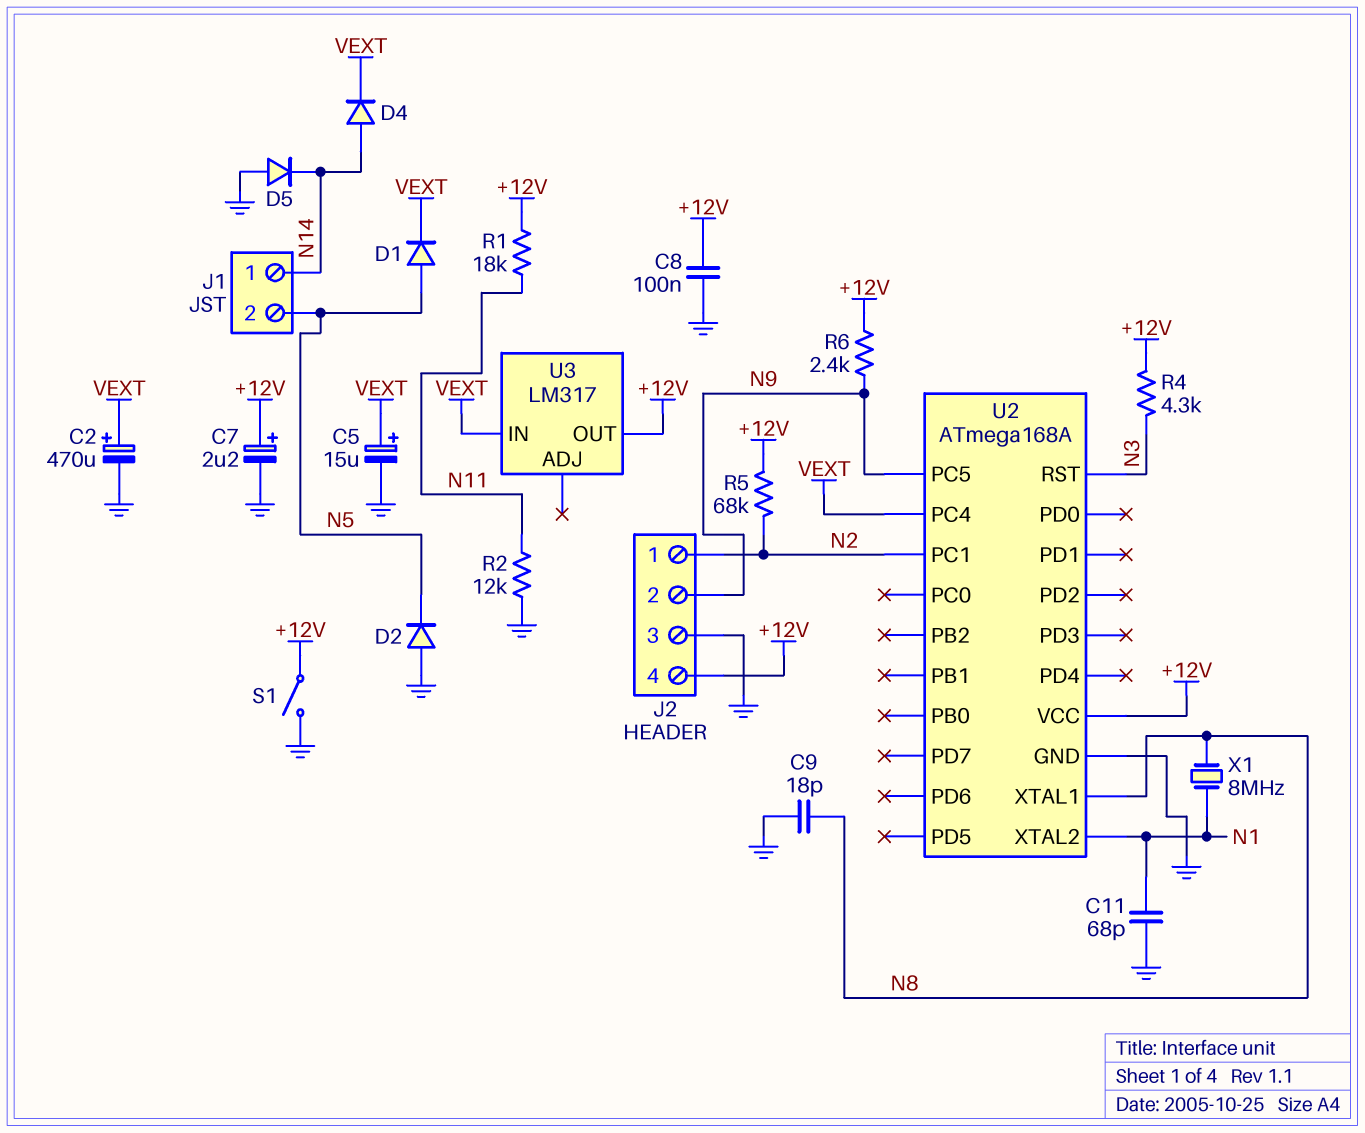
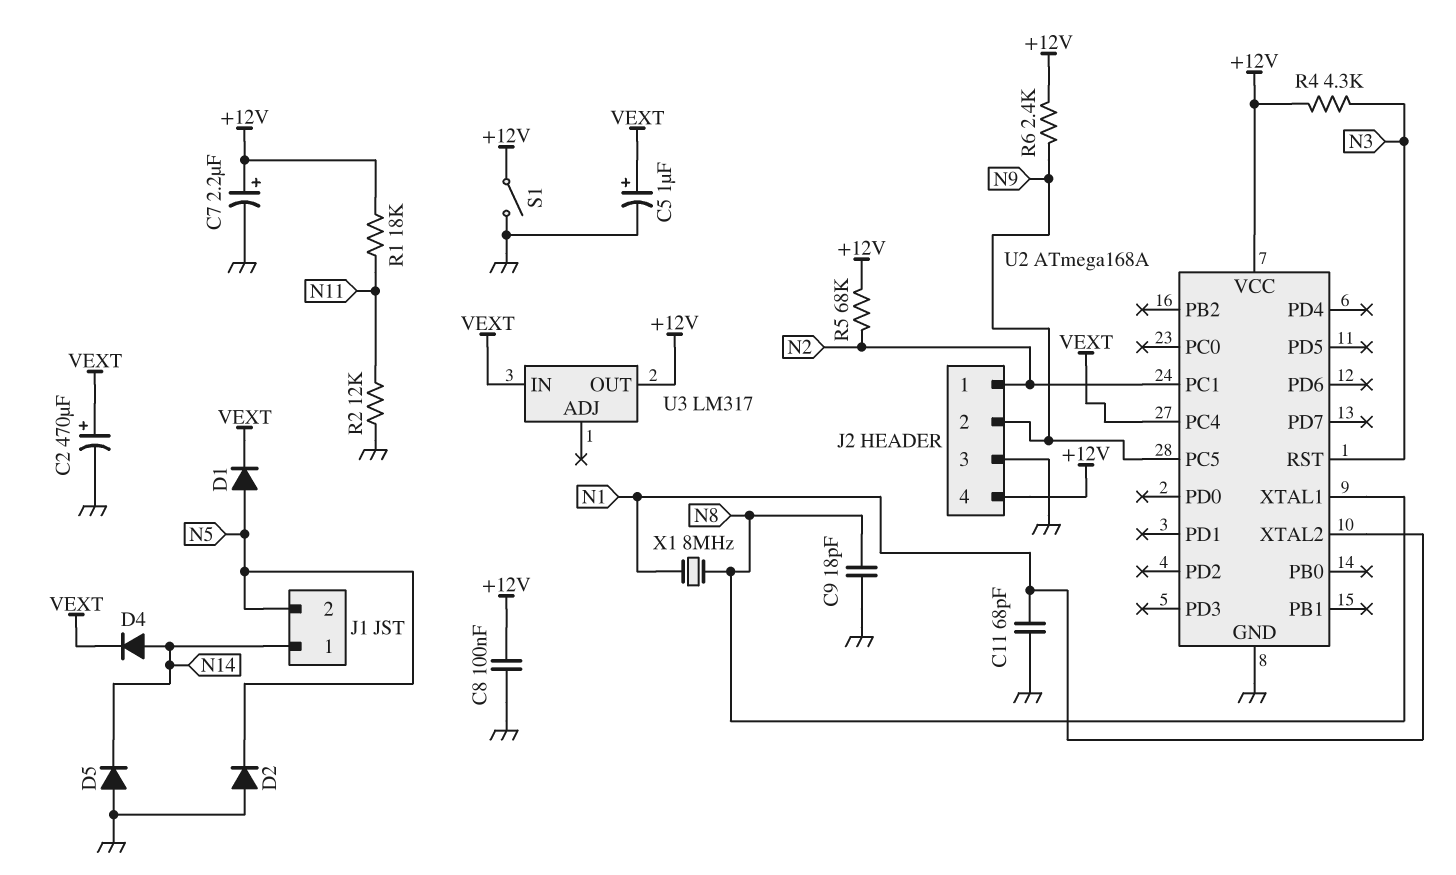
C5: 15uF (plus VEXT, minus GND) -> 1uF (plus VEXT, minus GND)

